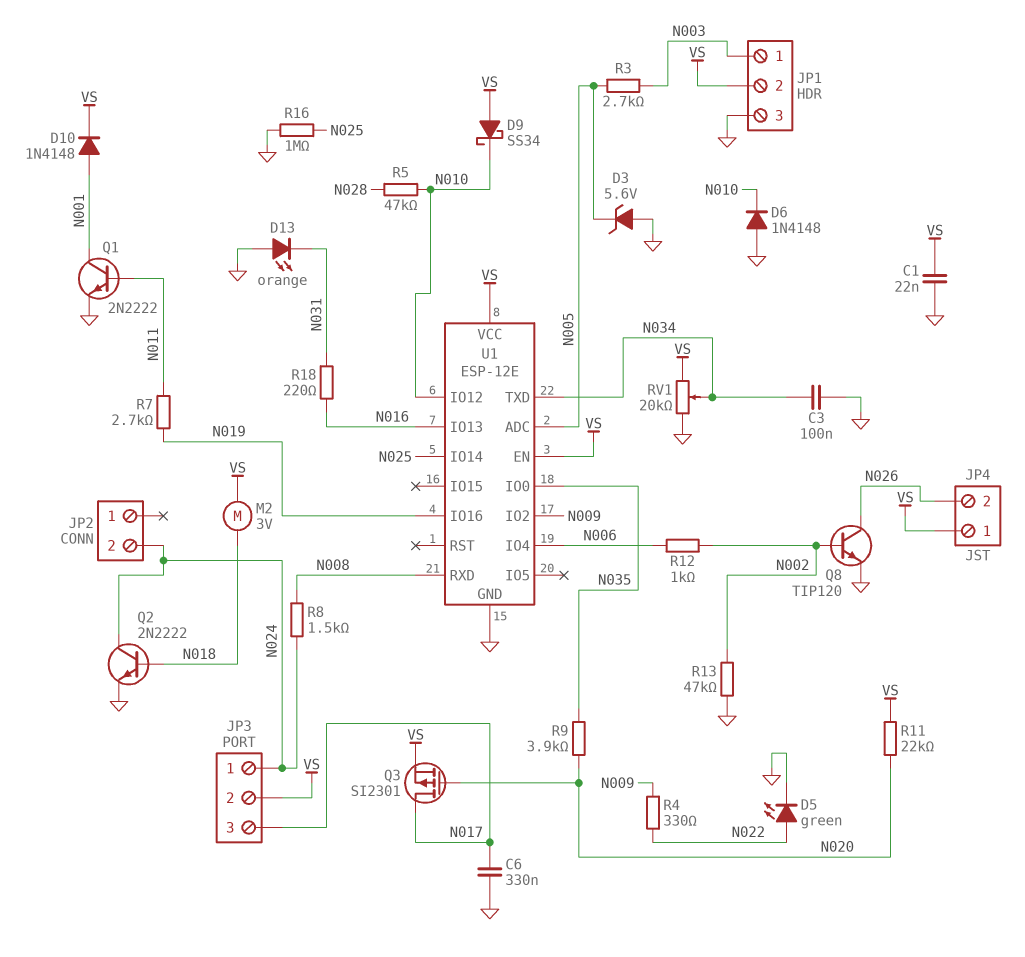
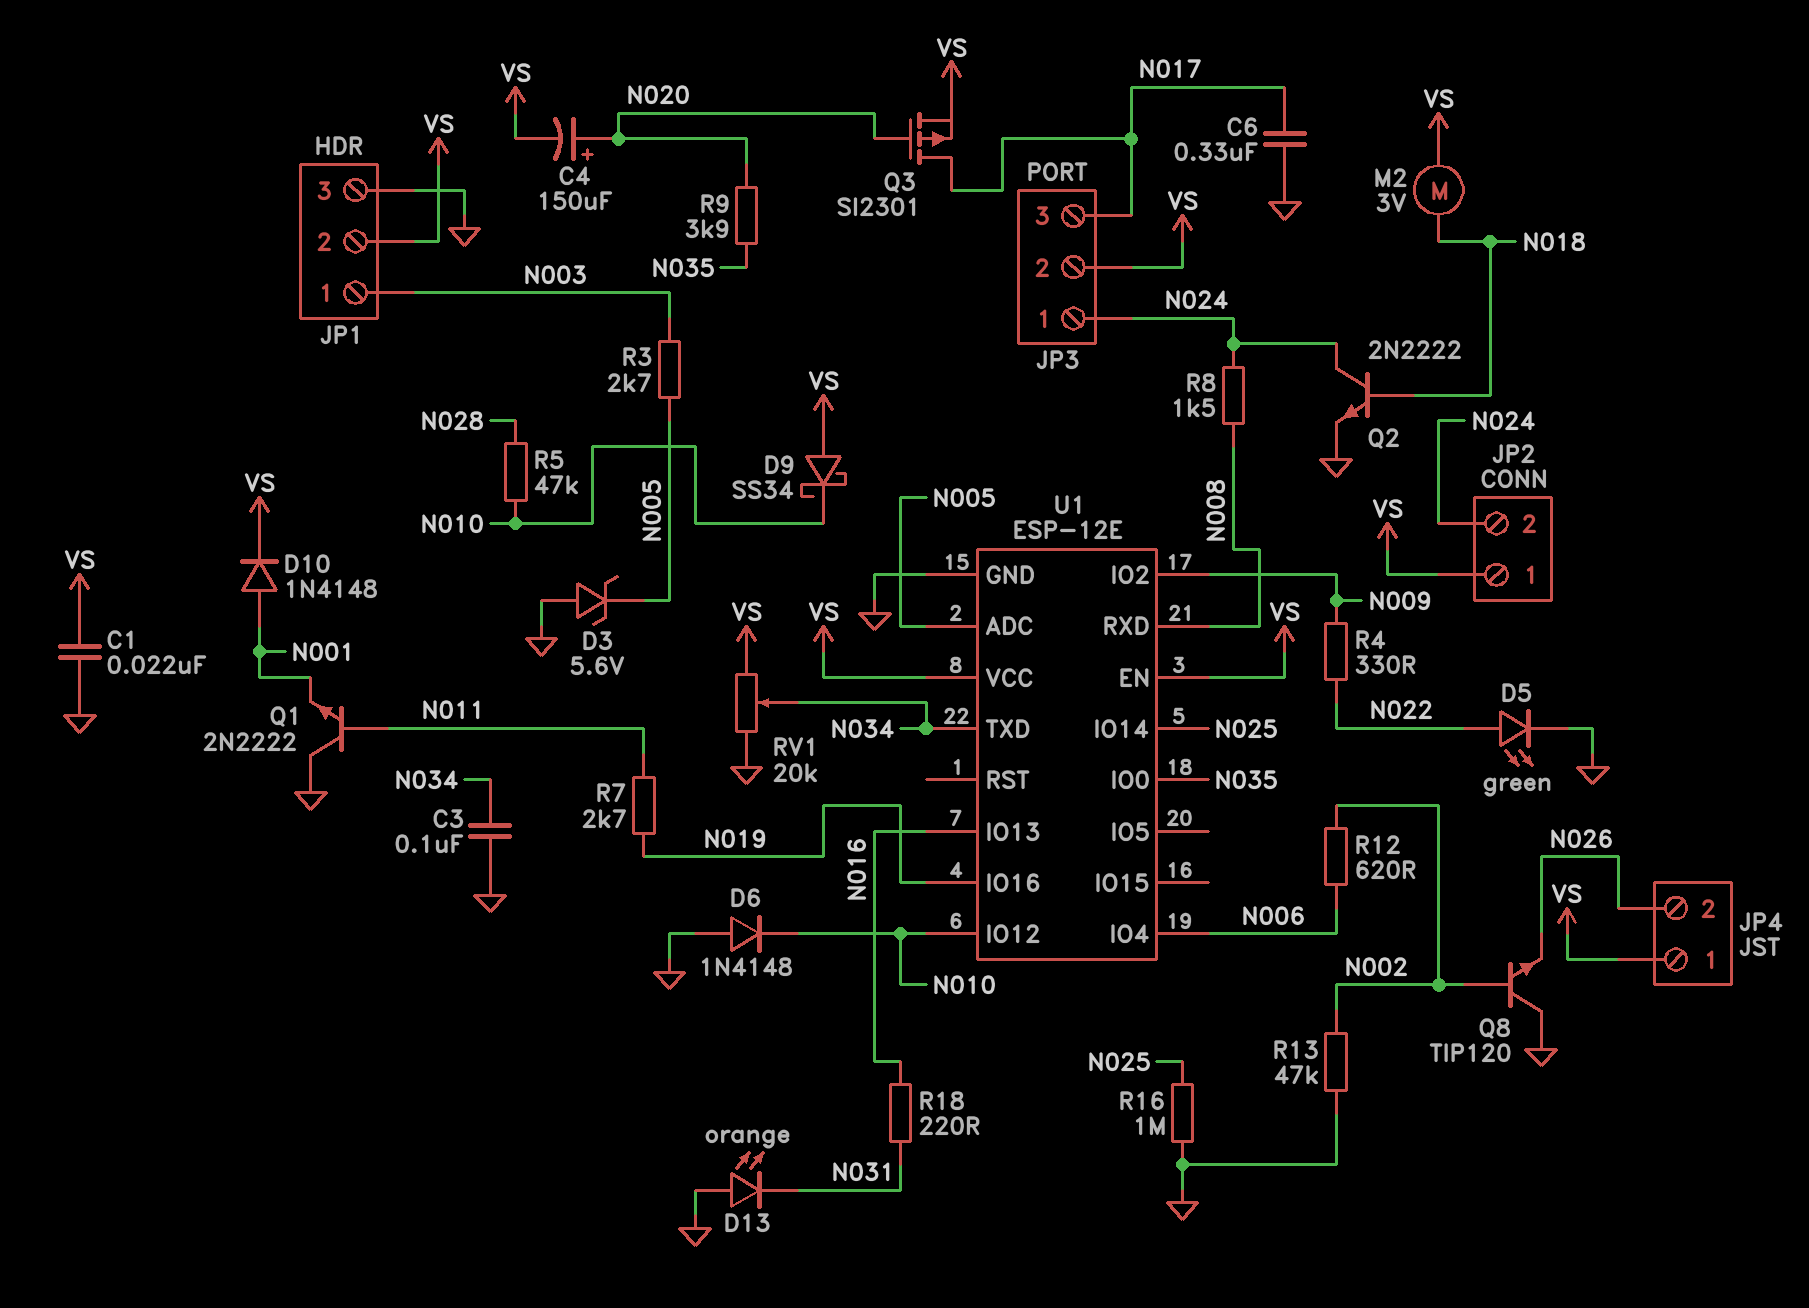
C4: none -> 150uF (plus N020, minus VS)
JP2 pin 1: none -> VS
Q1: NPN 2N2222 (B N011, C N001, E GND) -> NPN 2N2222 (B N011, C GND, E N001)
Q8: NPN TIP120 (B N002, C N026, E GND) -> NPN TIP120 (B N002, C GND, E N026)
R11: 22k (N020, VS) -> none
R12: 1k (N002, N006) -> 620 (N002, N006)

